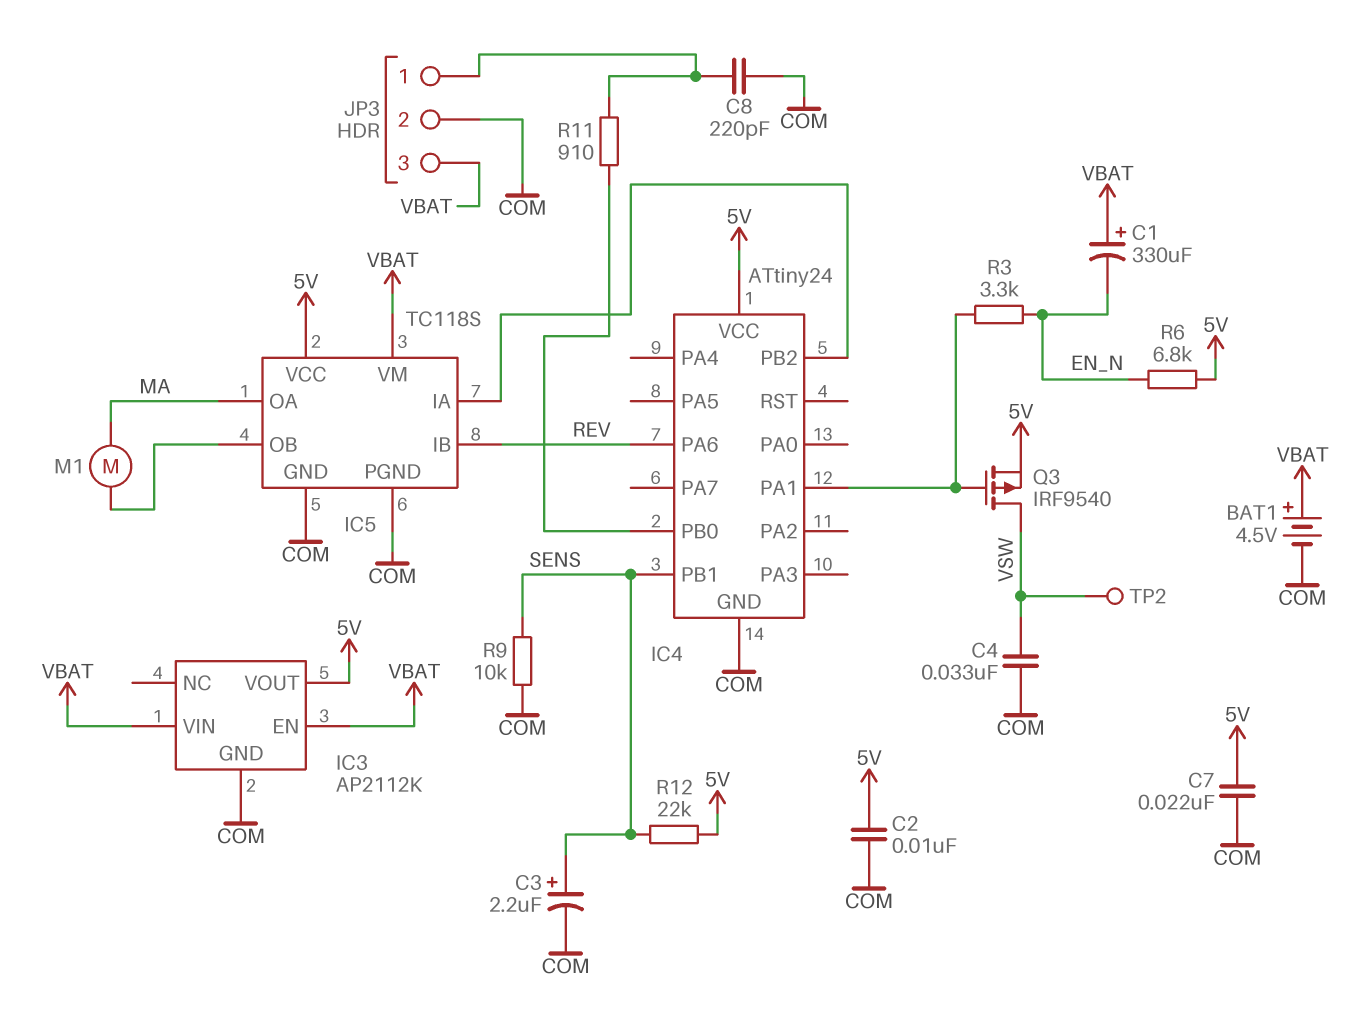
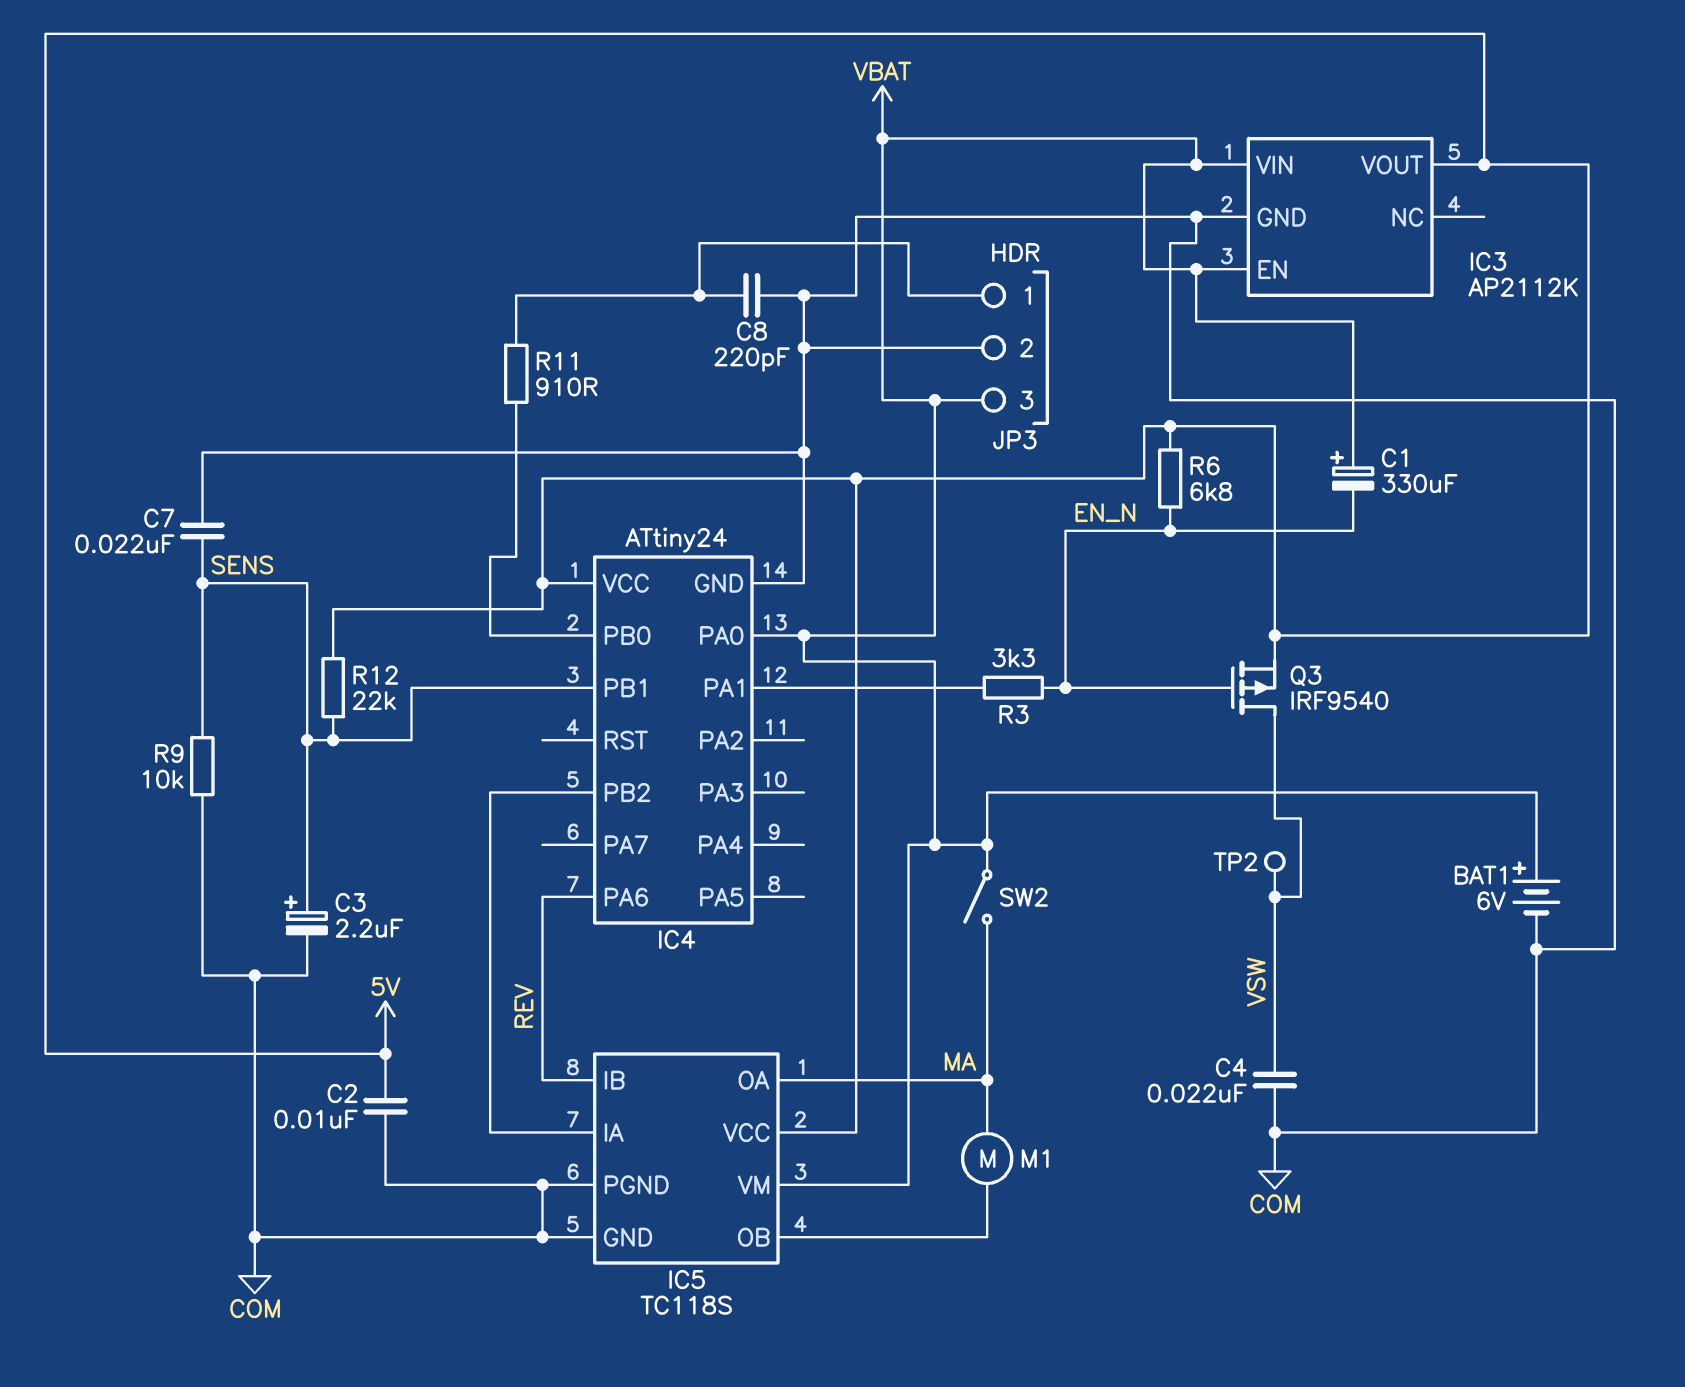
BAT1: 4.5V (plus VBAT, minus COM) -> 6V (plus VBAT, minus COM)
C4: 33nF (COM, VSW) -> 22nF (COM, VSW)
C7: 22nF (5V, COM) -> 22nF (COM, SENS)
IC4 pin PA0: none -> VBAT
Q3: PMOS IRF9540 (G IC4/PA1, D VSW, S 5V) -> PMOS IRF9540 (G EN_N, D VSW, S 5V)
SW2: none -> switch (MA, VBAT)

